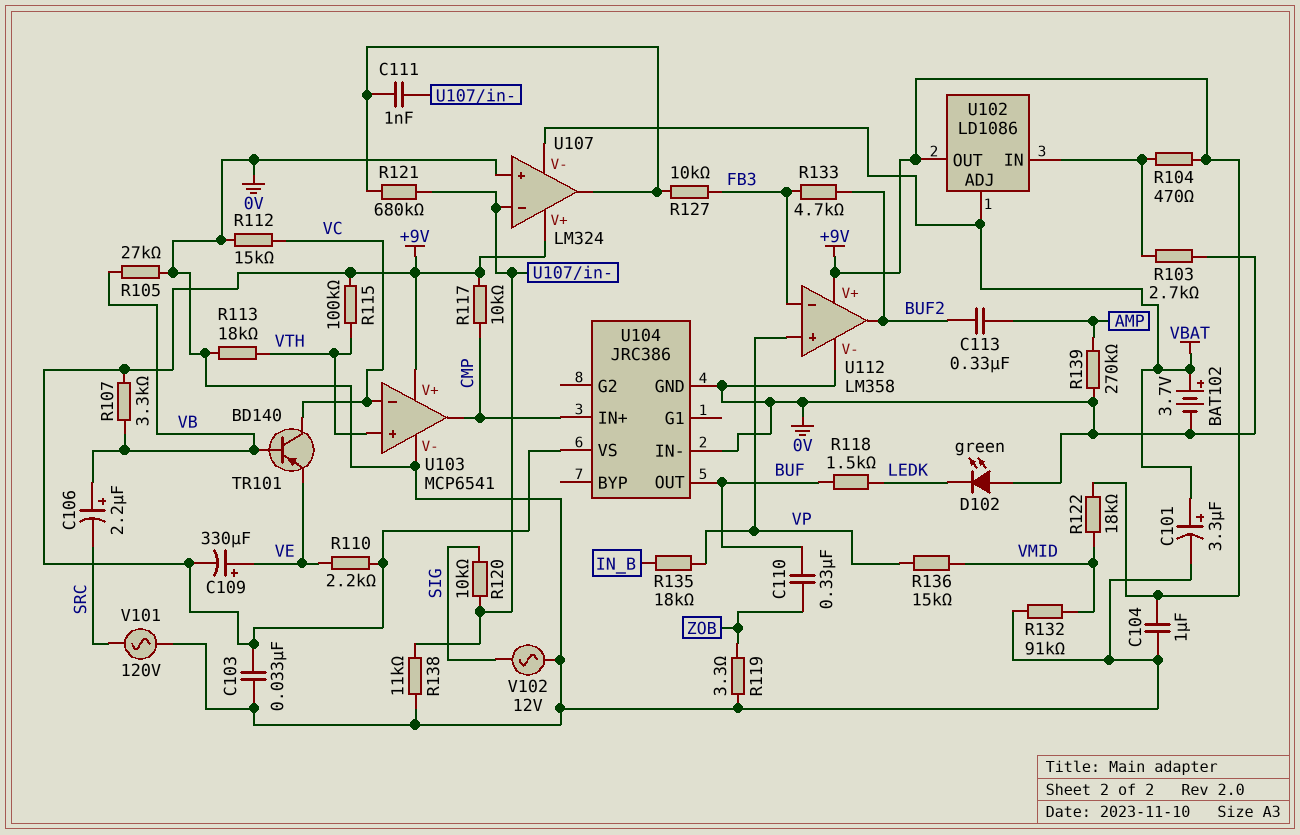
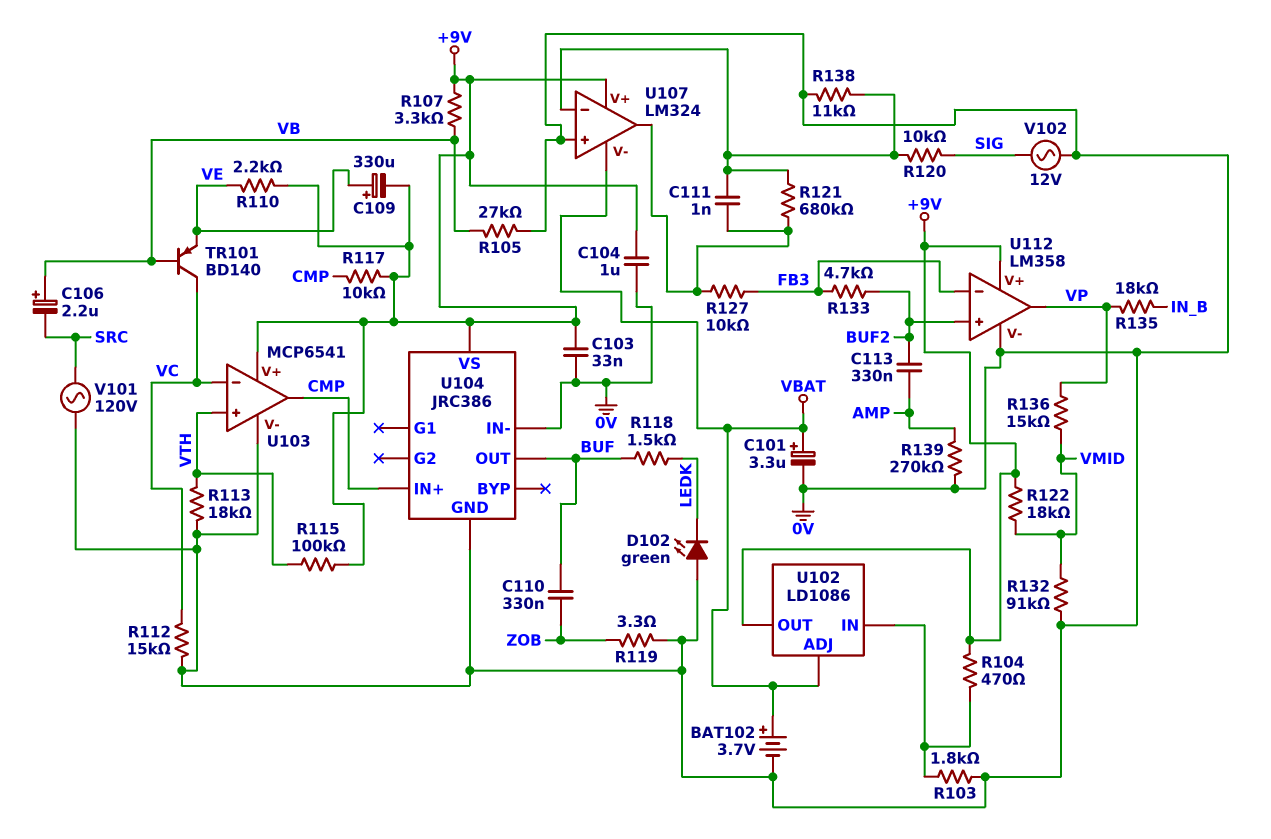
R103: 2.7k (0V, U102/IN) -> 1.8k (0V, U102/IN)
U112 pin in+: VP -> BUF2
U112 pin out: BUF2 -> VP

